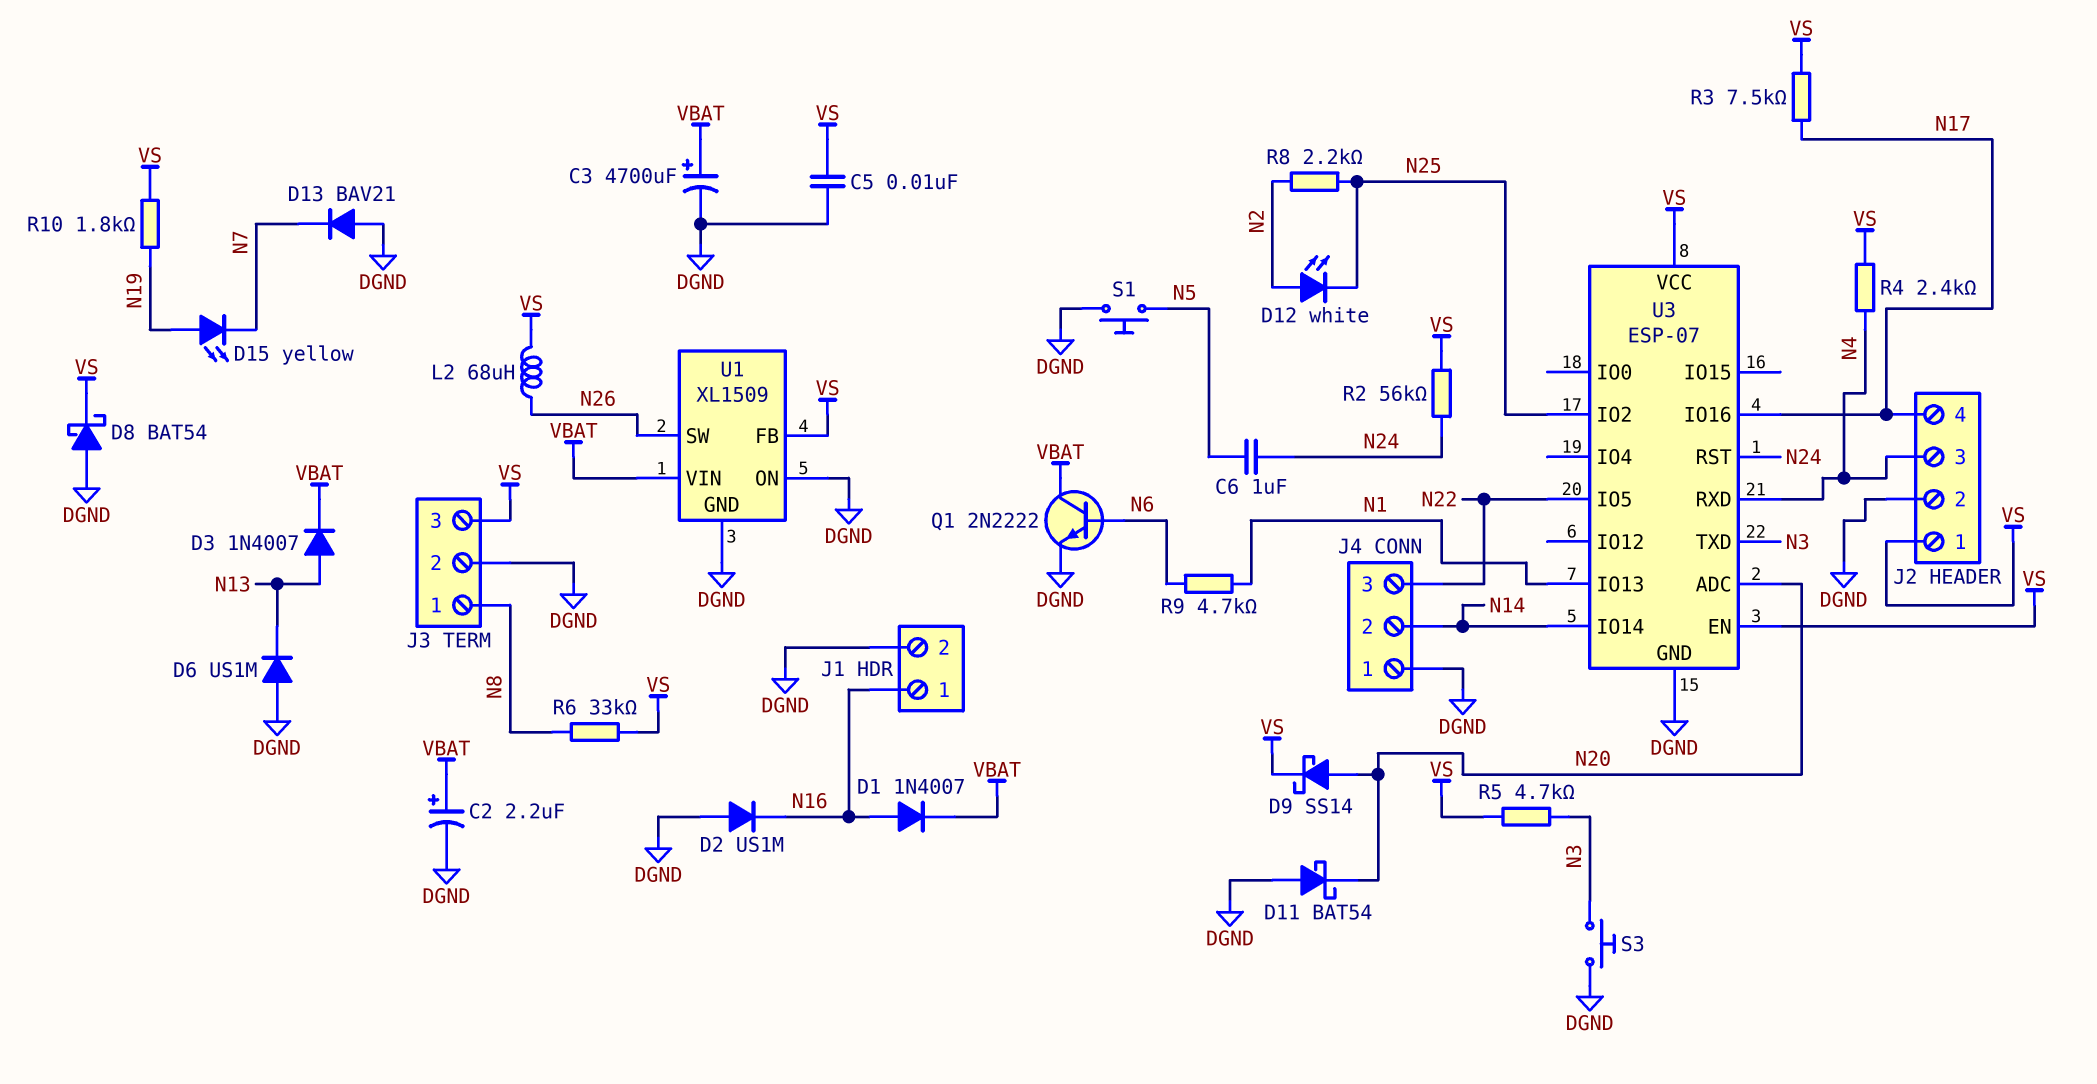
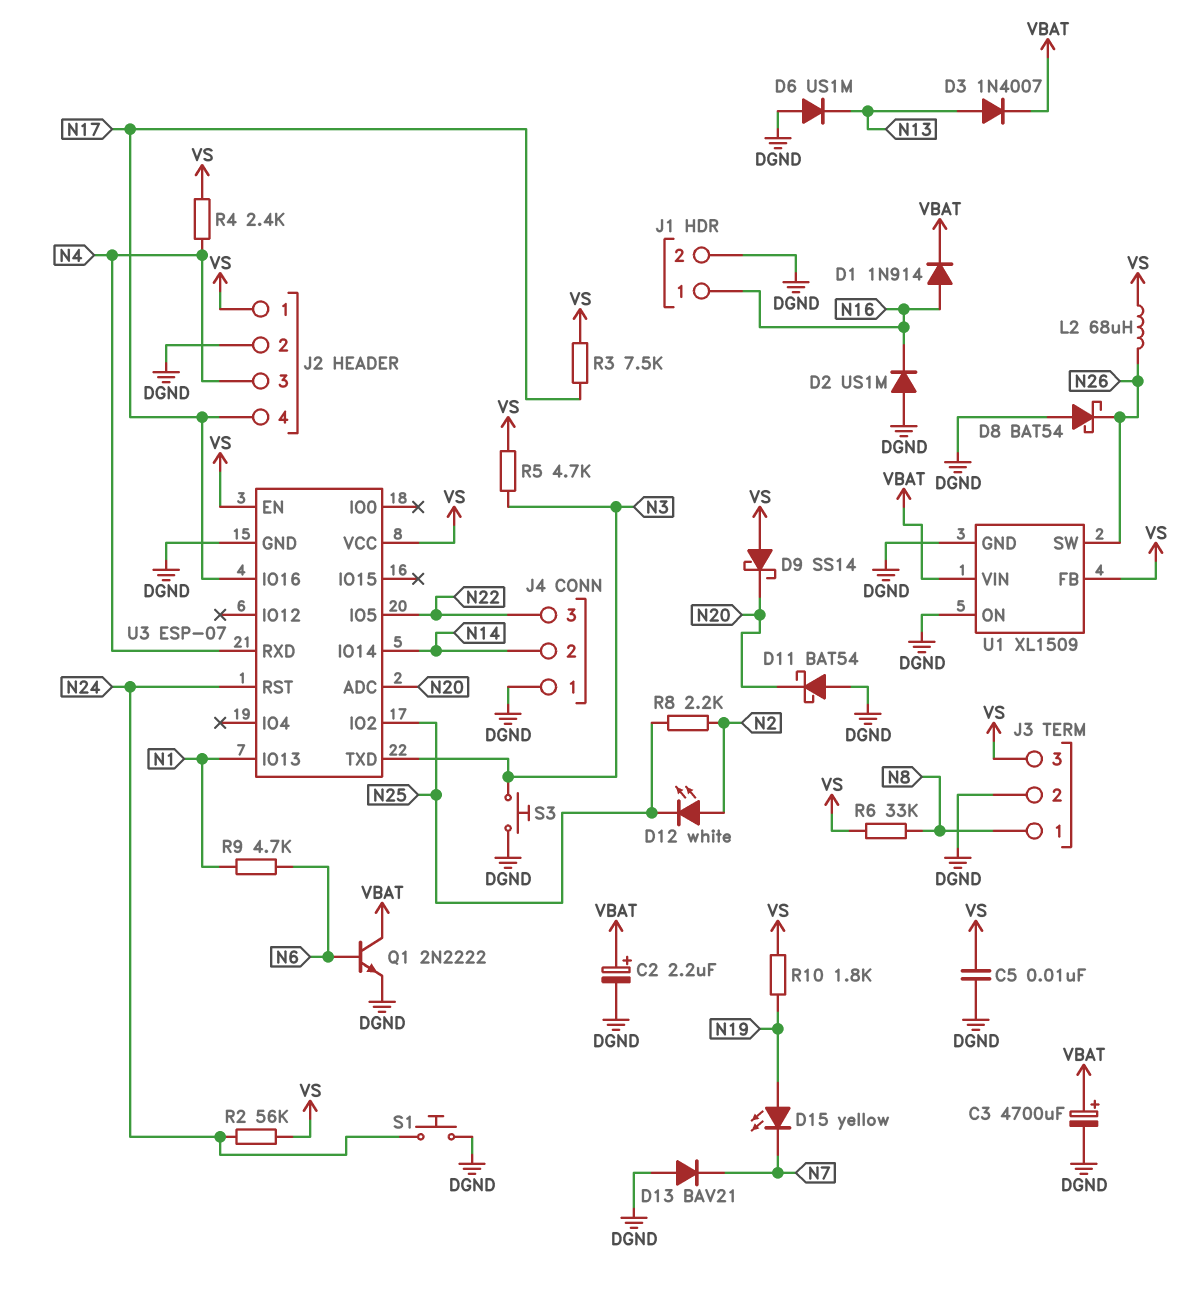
C6: 1uF (N5, N24) -> none
D1: diode 1N4007 (A N16, K VBAT) -> diode 1N914 (A N16, K VBAT)
D8: schottky BAT54 (A DGND, K VS) -> schottky BAT54 (A DGND, K N26)
D9: schottky SS14 (A N20, K VS) -> schottky SS14 (A VS, K N20)
S1: button (DGND, N5) -> button (DGND, N24)

